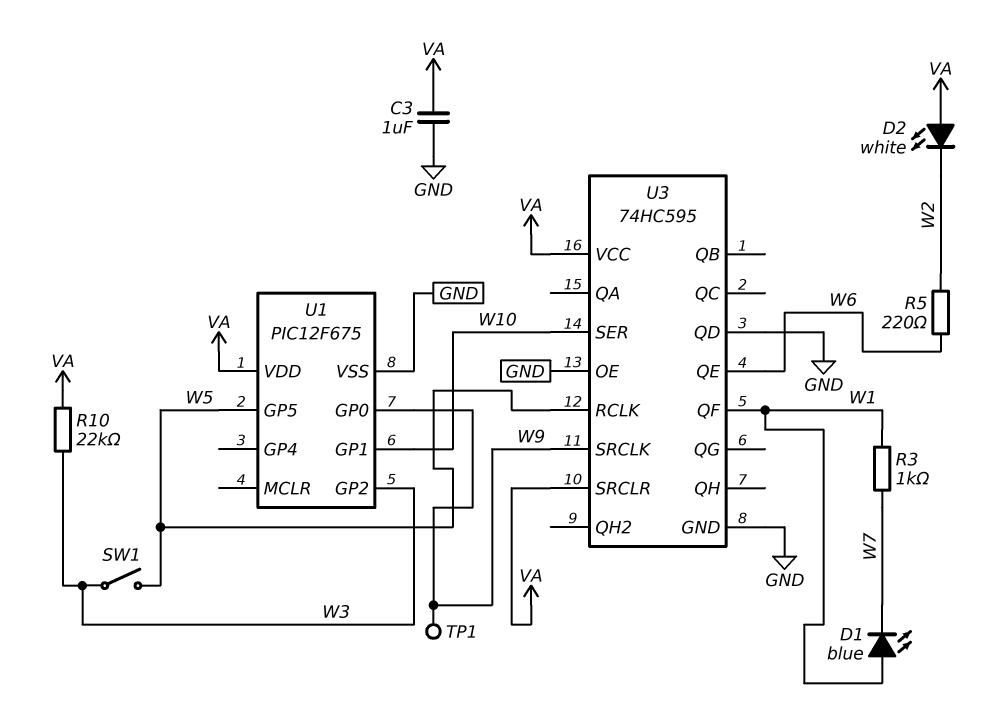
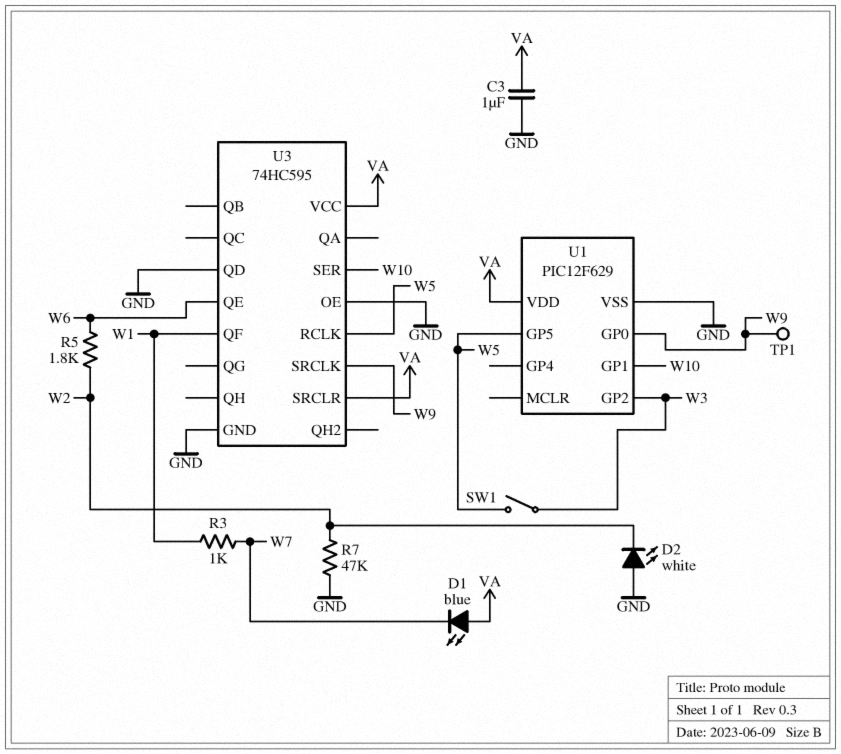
D1: LED blue (A W1, K W7) -> LED blue (A VA, K W7)
D2: LED white (A VA, K W2) -> LED white (A GND, K W2)
R5: 220 (W2, W6) -> 1.8k (W2, W6)
R7: none -> 47k (GND, W2)
R10: 22k (VA, W3) -> none
U1: PIC12F675 -> PIC12F629

